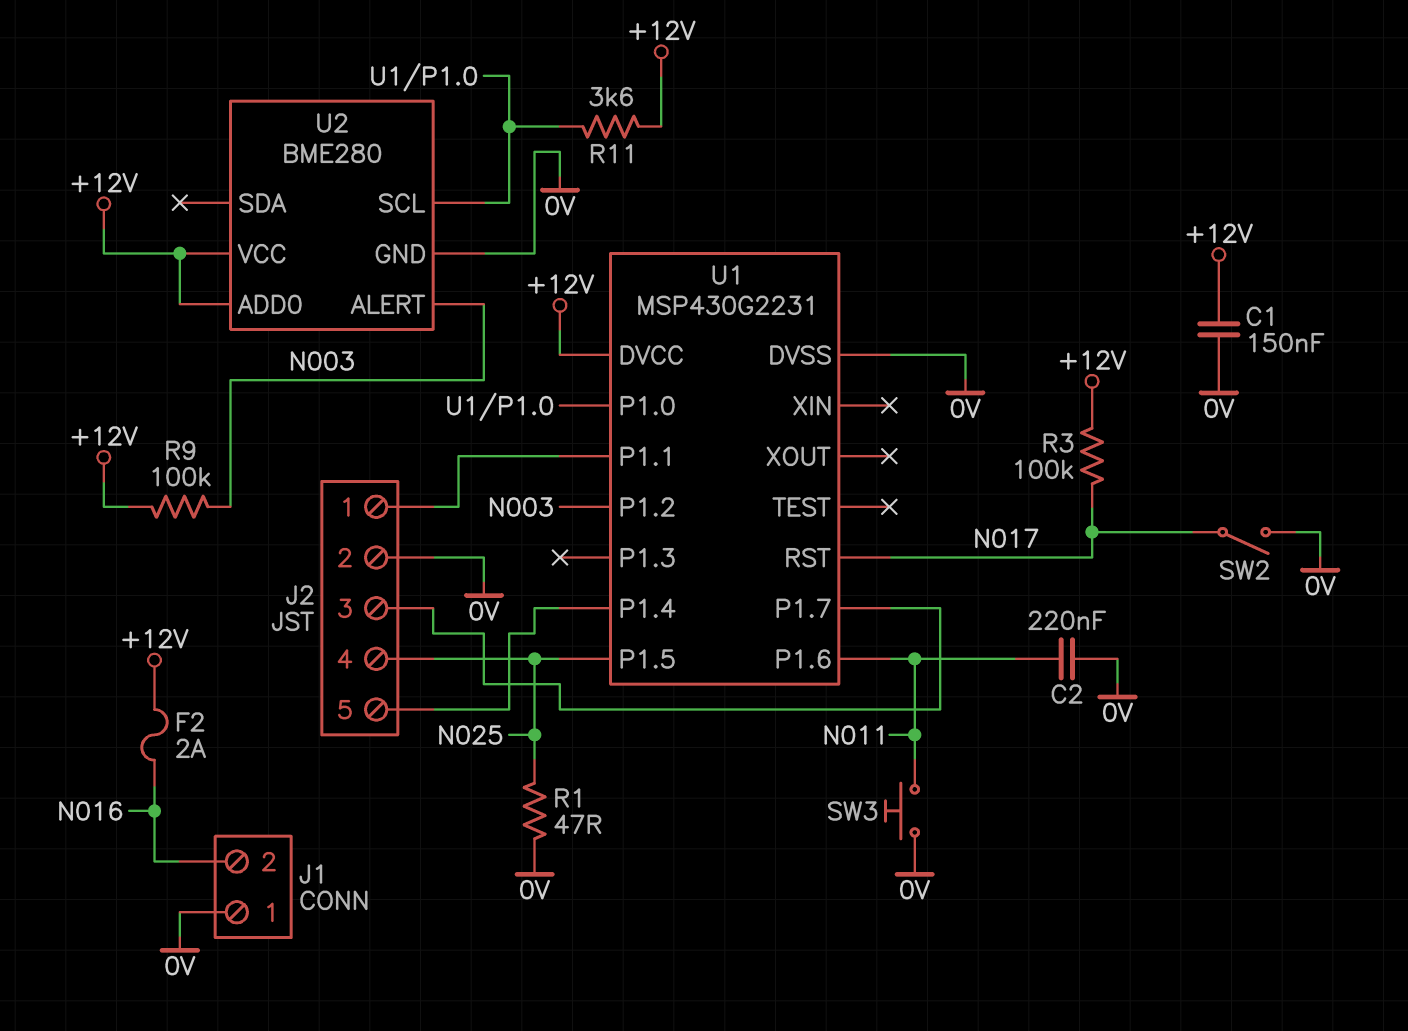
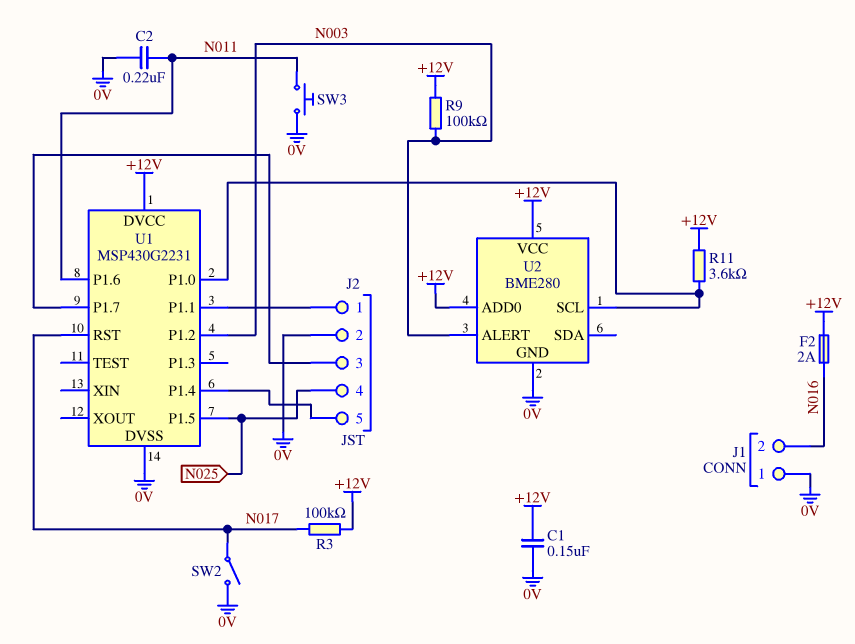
R1: 47 (0V, N025) -> none

